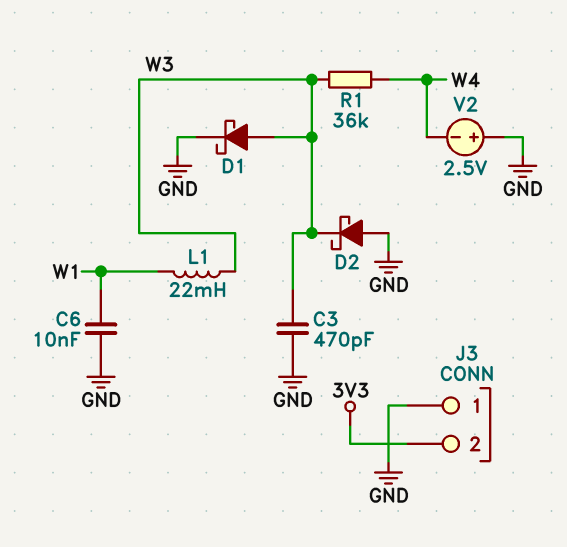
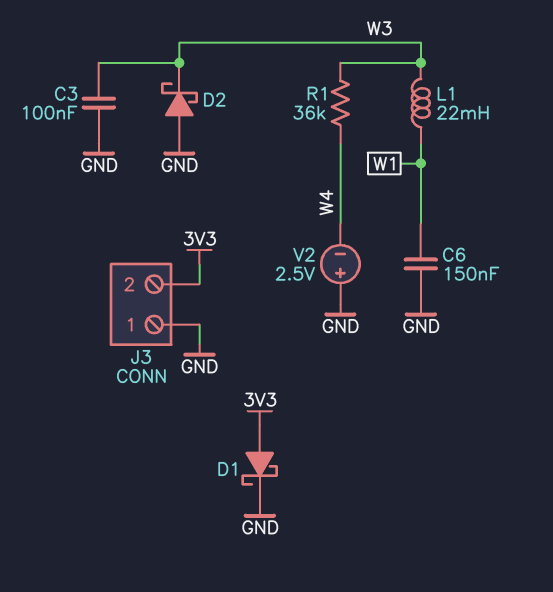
C3: 470pF (GND, W3) -> 100nF (GND, W3)
C6: 10nF (GND, W1) -> 150nF (GND, W1)
D1: schottky (A W3, K GND) -> schottky (A 3V3, K GND)

